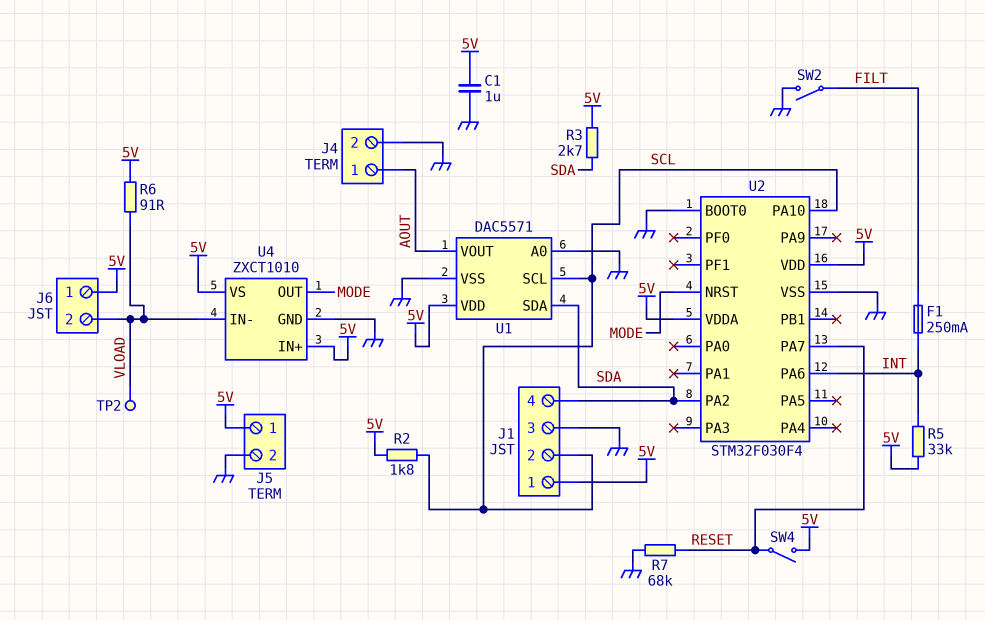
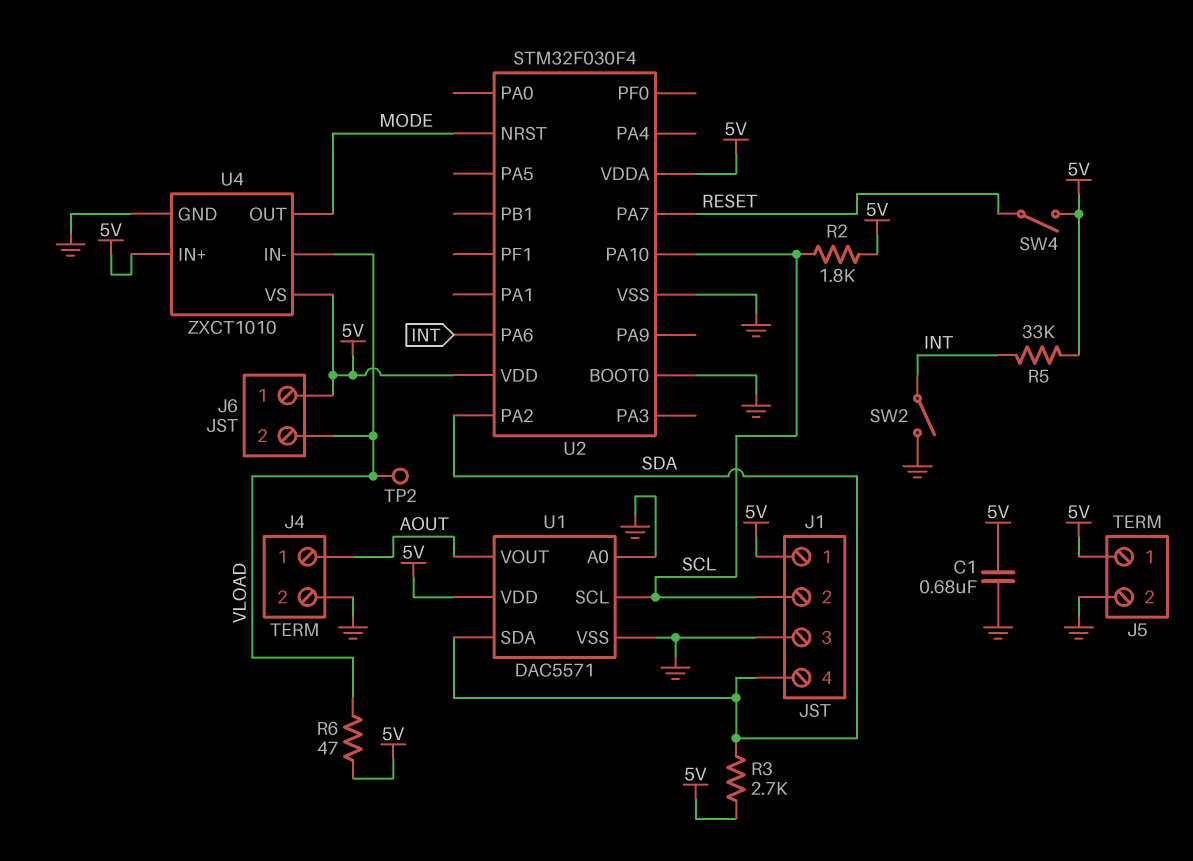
C1: 1uF (5V, GND) -> 680nF (5V, GND)
F1: 250mA (FILT, INT) -> none
R6: 91 (5V, VLOAD) -> 47 (5V, VLOAD)
R7: 68k (GND, RESET) -> none
SW2: switch (FILT, GND) -> switch (GND, INT)

